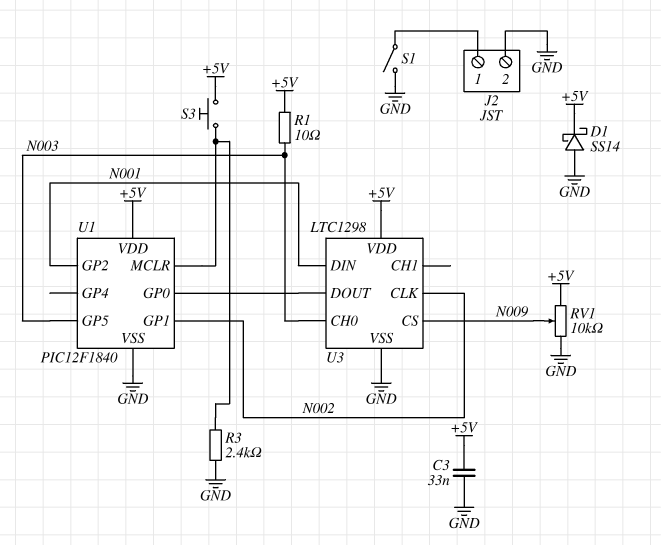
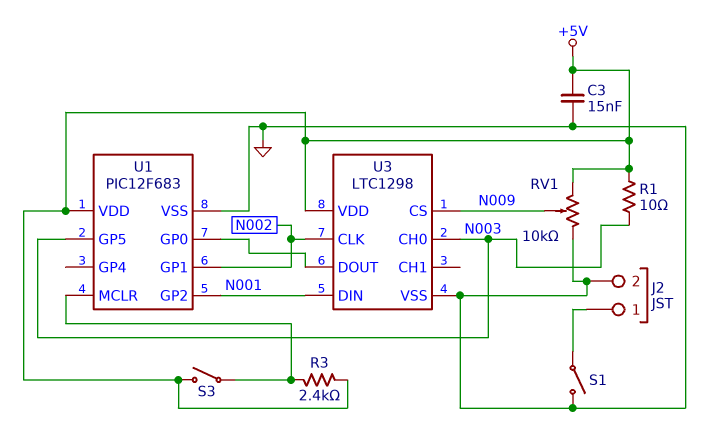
C3: 33nF (+5V, GND) -> 15nF (+5V, GND)
D1: schottky SS14 (A GND, K +5V) -> none
R3: 2.4k (GND, U1/MCLR) -> 2.4k (+5V, U1/MCLR)
S3: button (+5V, U1/MCLR) -> switch (+5V, U1/MCLR)
U1: PIC12F1840 -> PIC12F683

